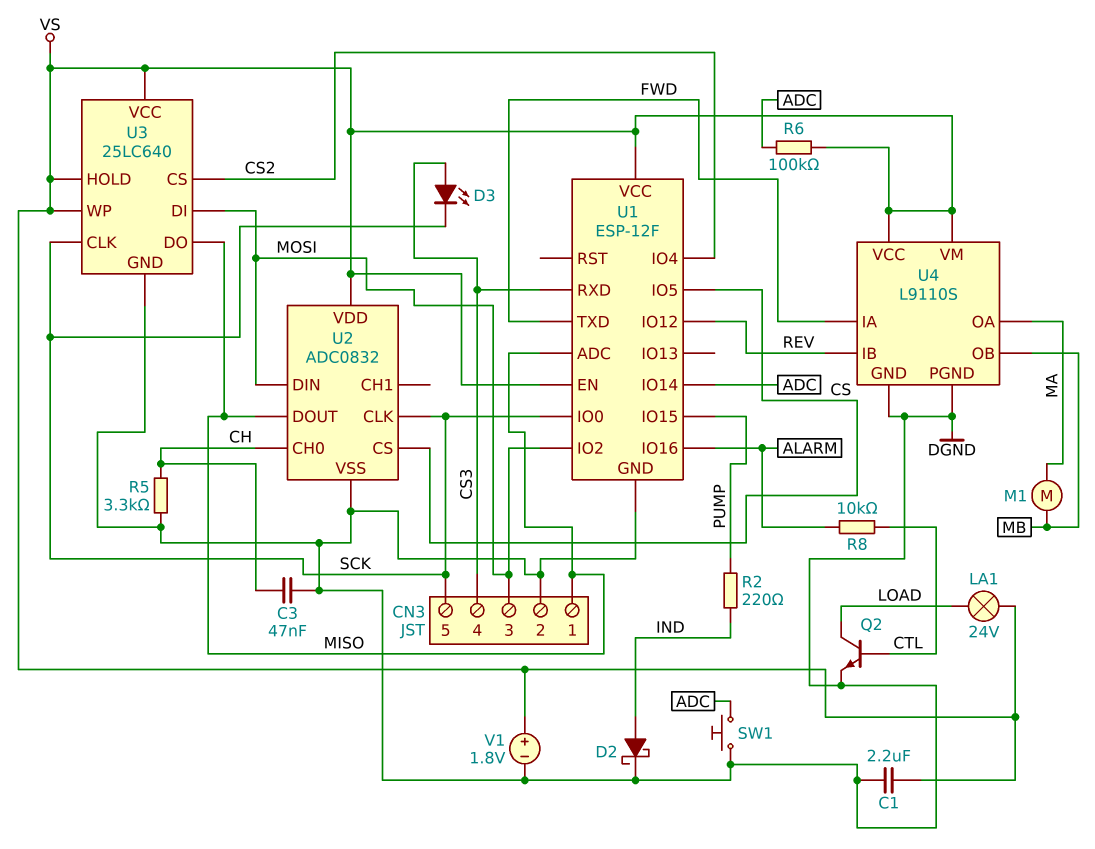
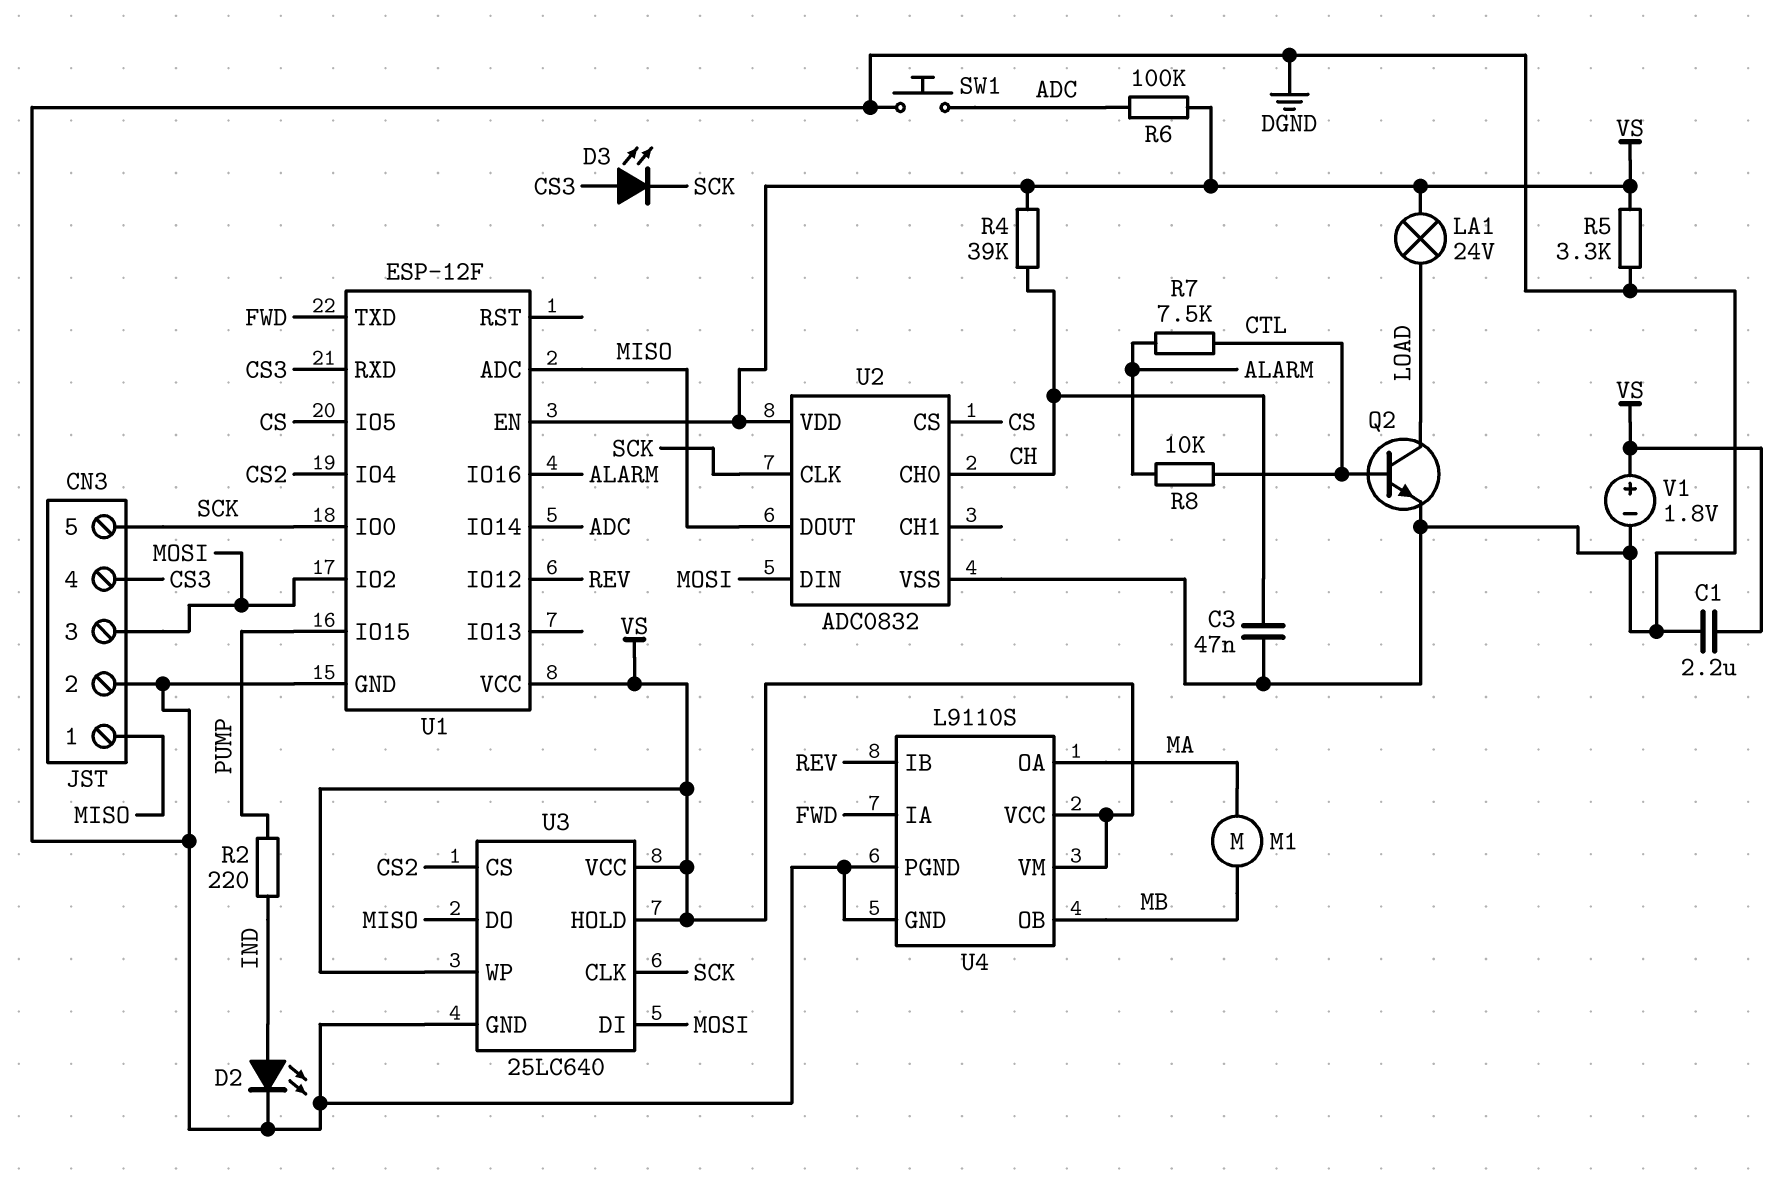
D2: schottky (A IND, K DGND) -> LED (A IND, K DGND)
R4: none -> 39k (CH, VS)
R5: 3.3k (CH, DGND) -> 3.3k (DGND, VS)
R7: none -> 7.5k (ALARM, CTL)

